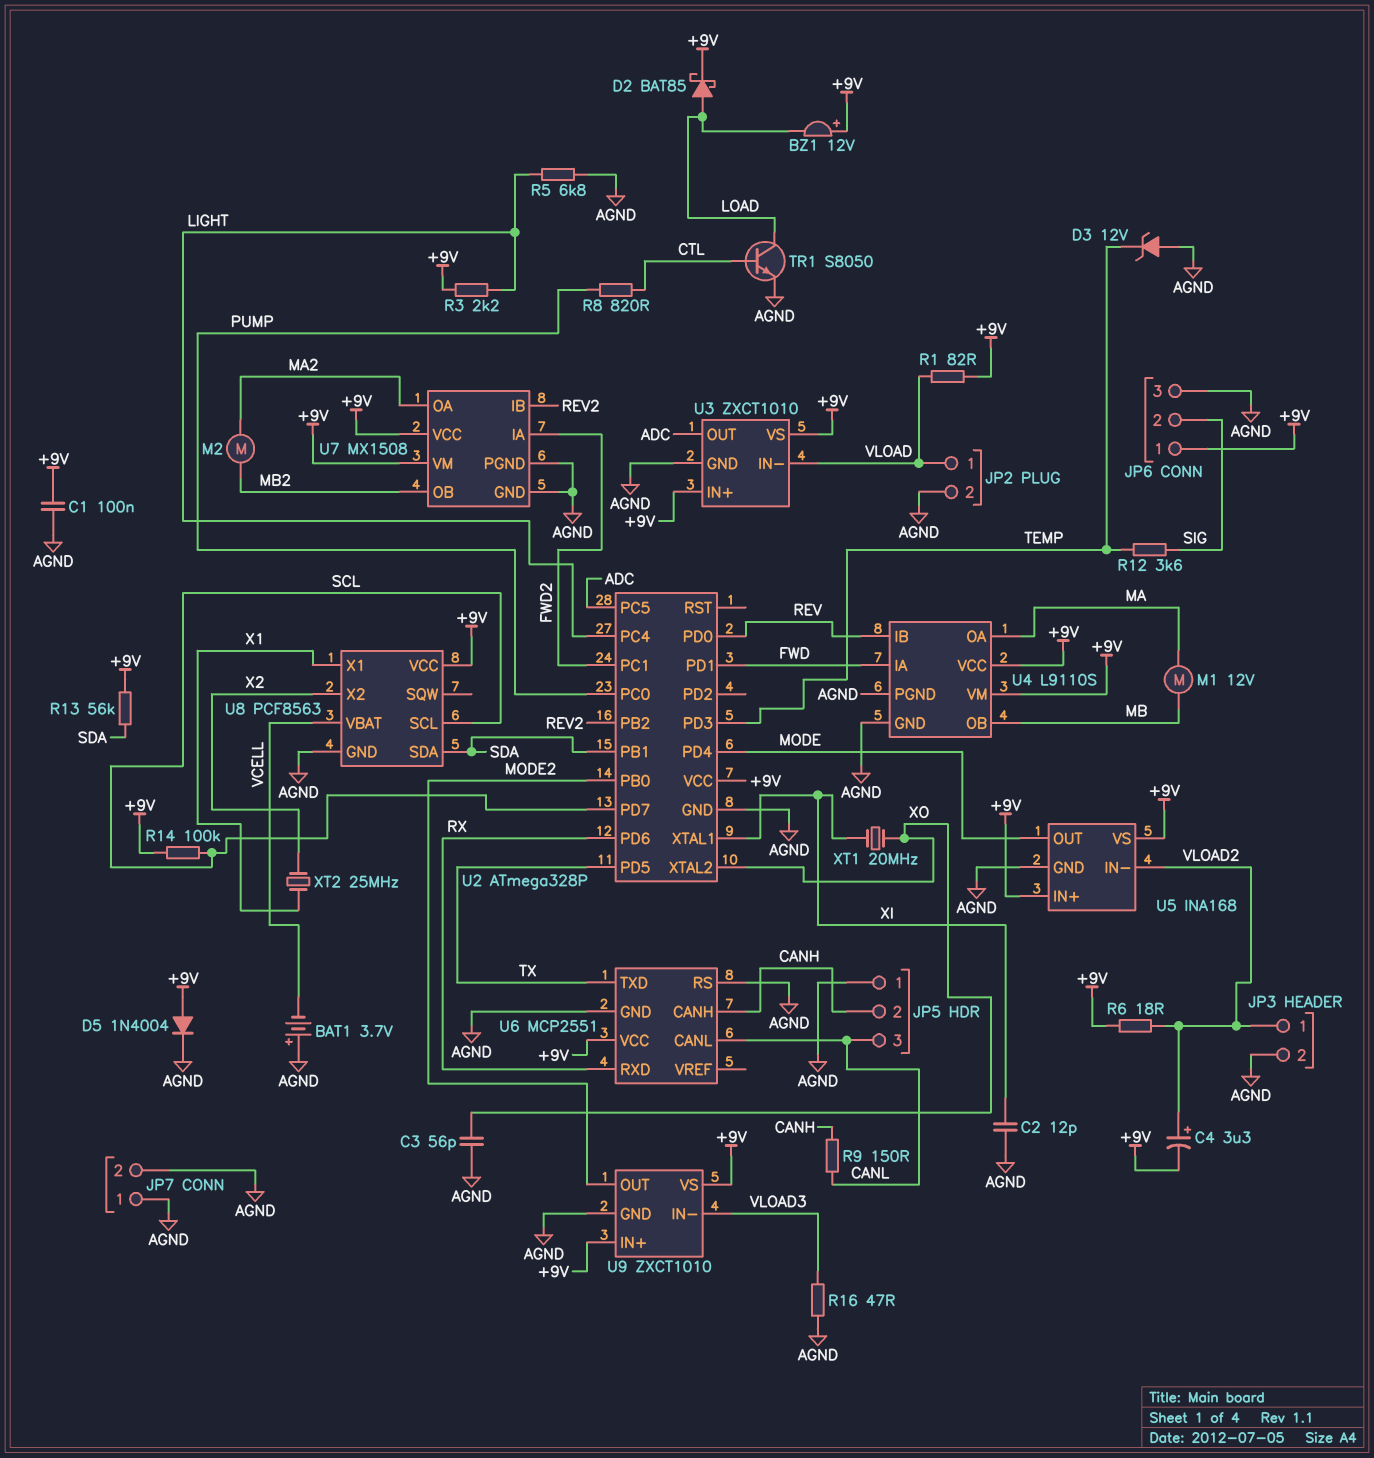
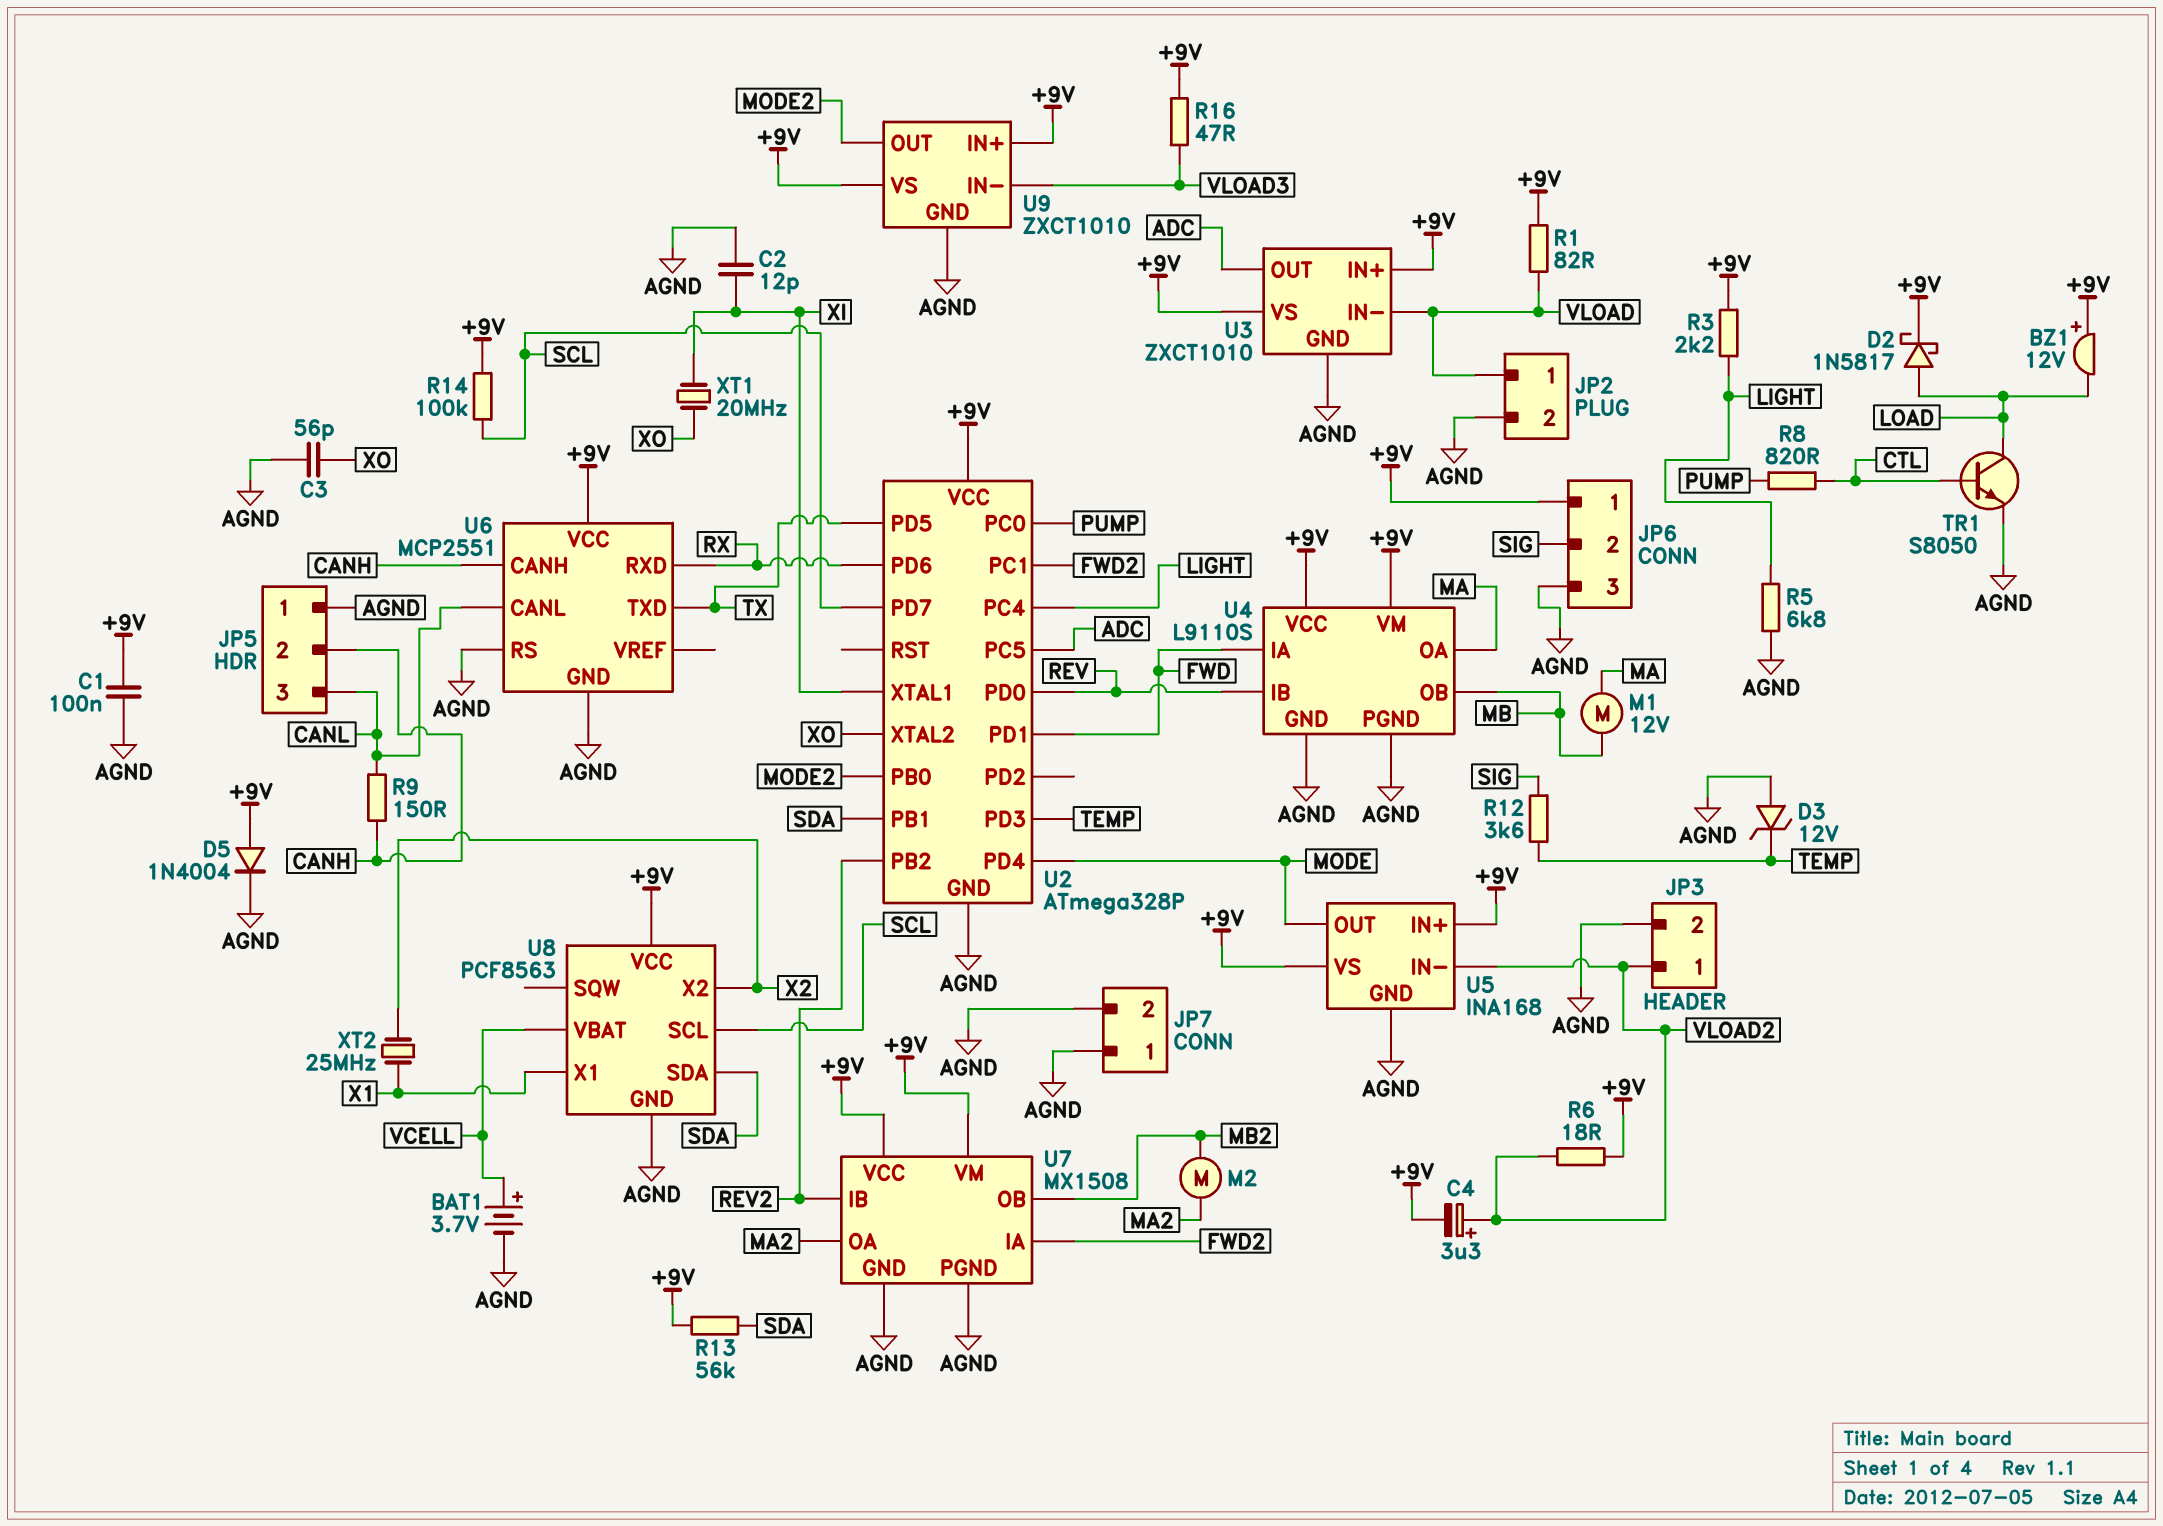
BAT1: 3.7V (plus AGND, minus VCELL) -> 3.7V (plus VCELL, minus AGND)
D2: schottky BAT85 (A LOAD, K +9V) -> schottky 1N5817 (A LOAD, K +9V)
R16: 47 (AGND, VLOAD3) -> 47 (+9V, VLOAD3)

